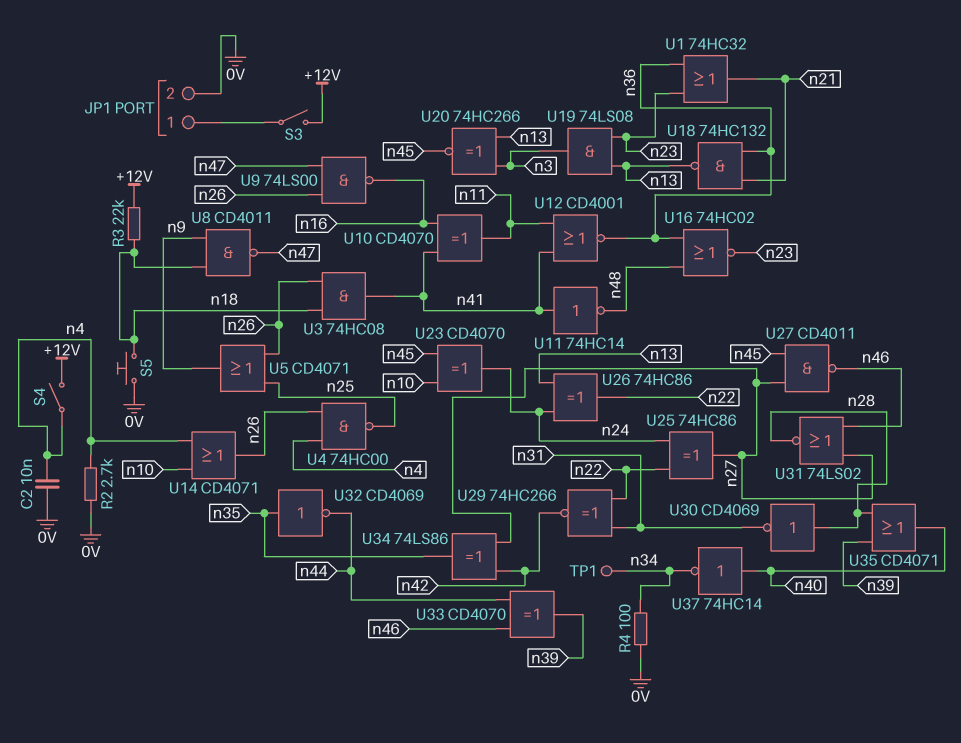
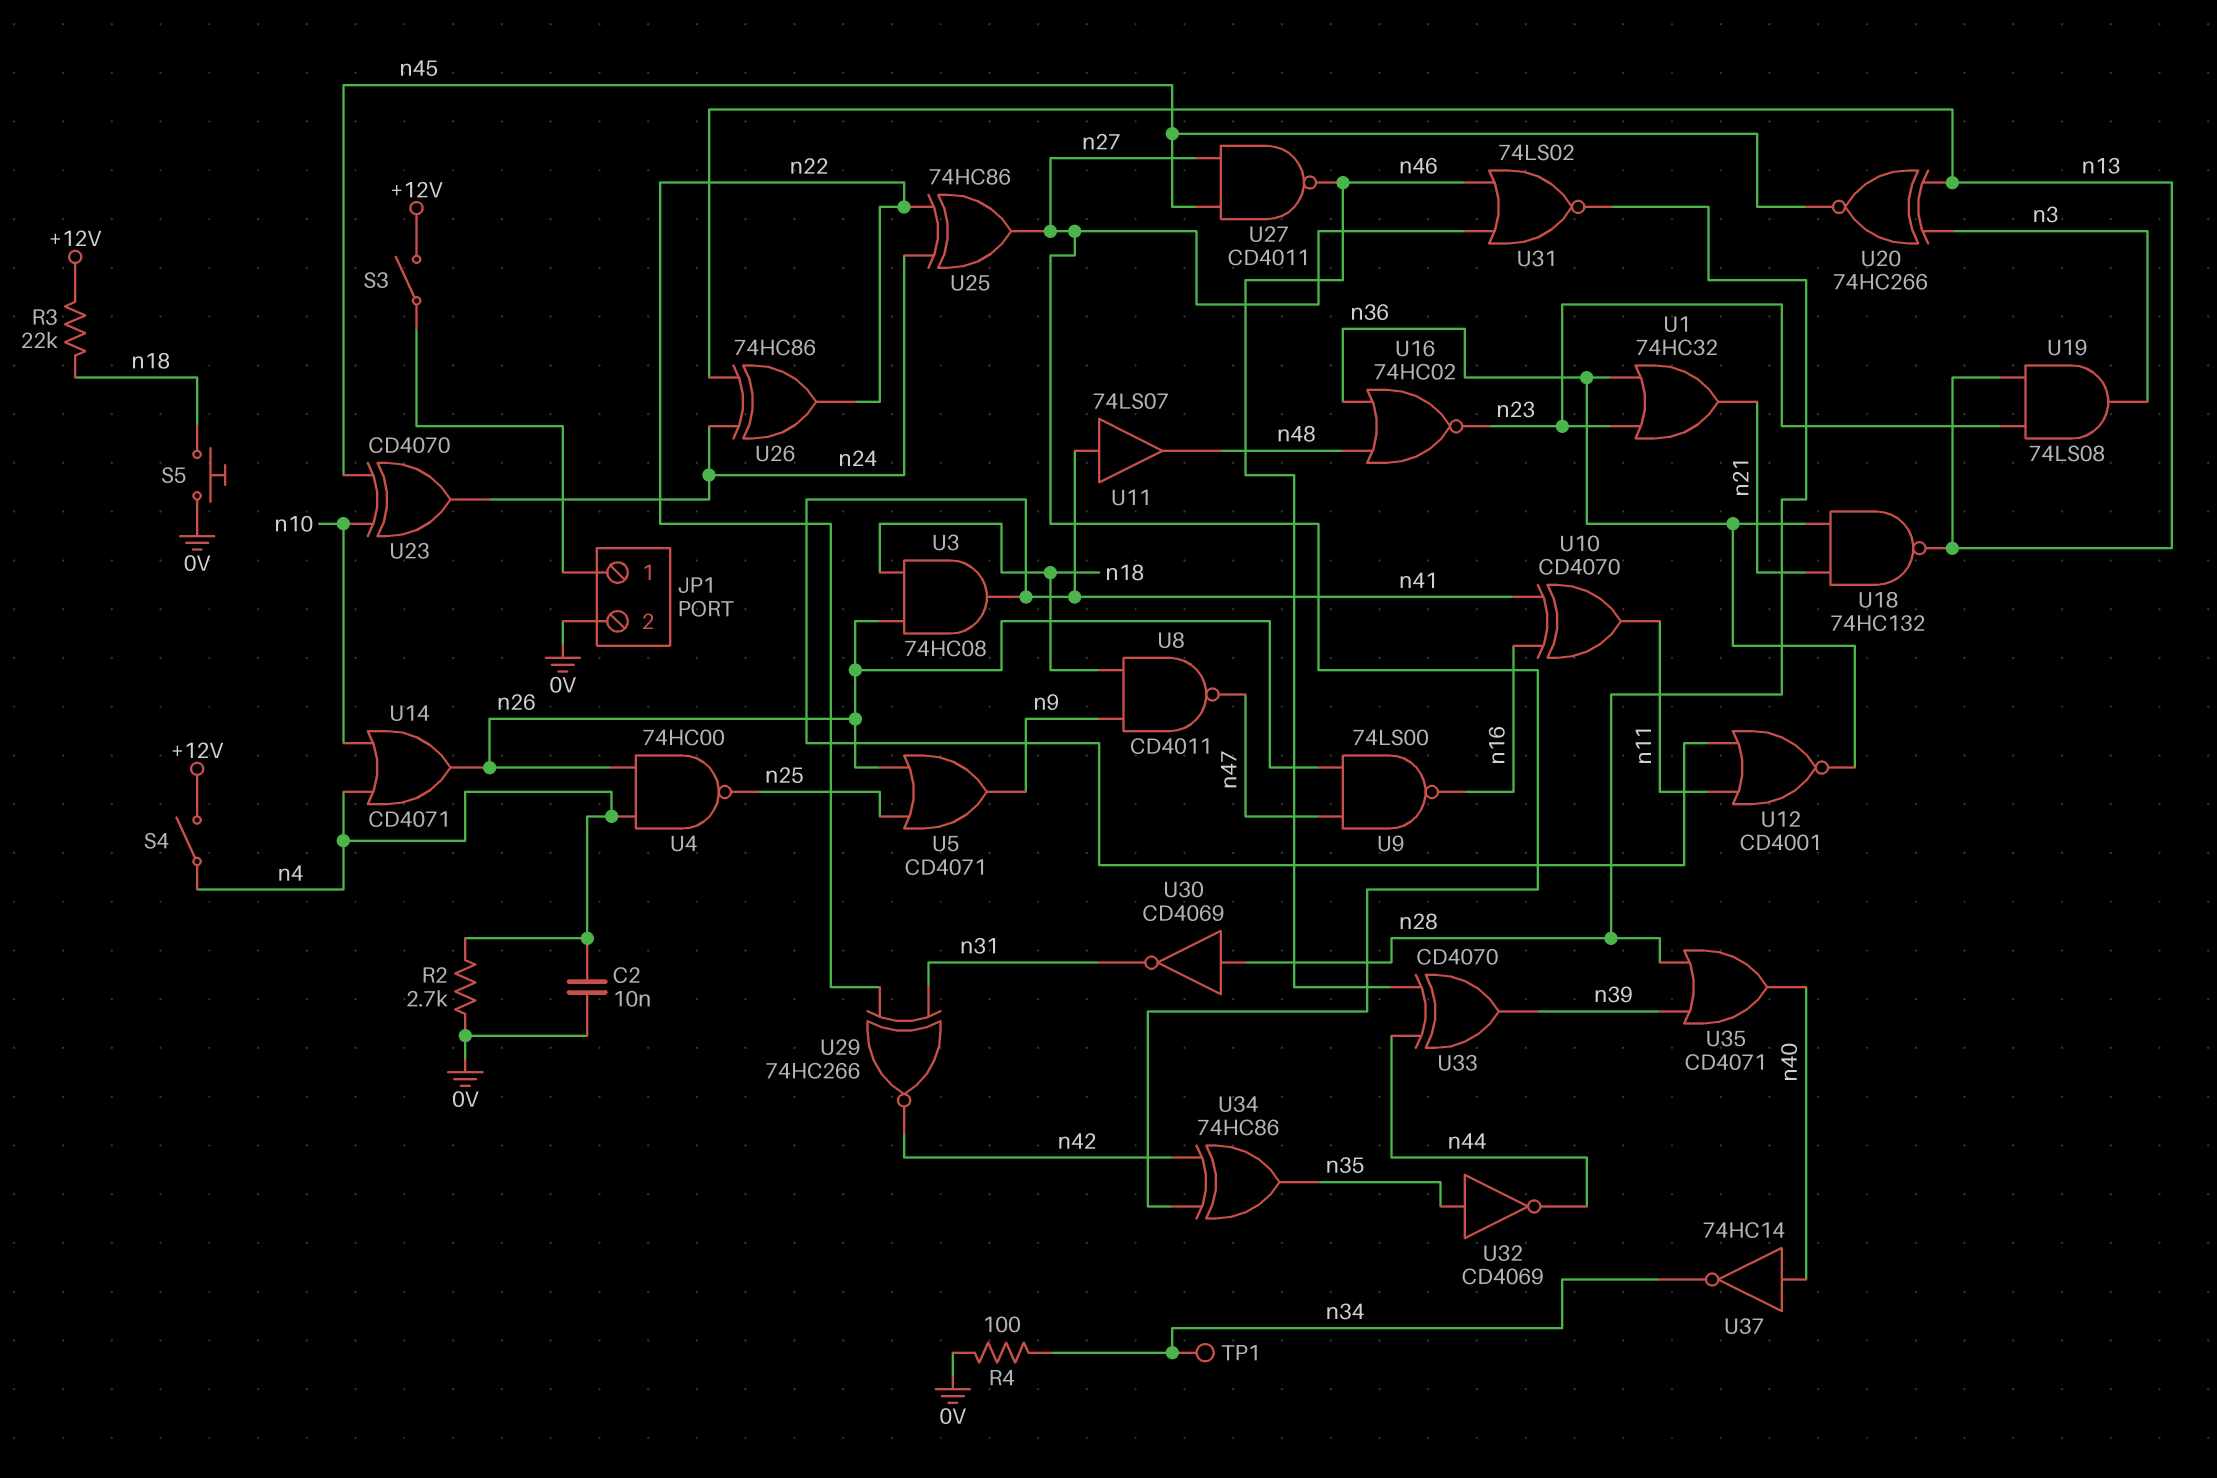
U11: NOT 74HC14 (in n41, out n48) -> buffer 74LS07 (in n41, out n48)
U34: XOR 74LS86 (in n27, in n42, out n35) -> XOR 74HC86 (in n27, in n42, out n35)

